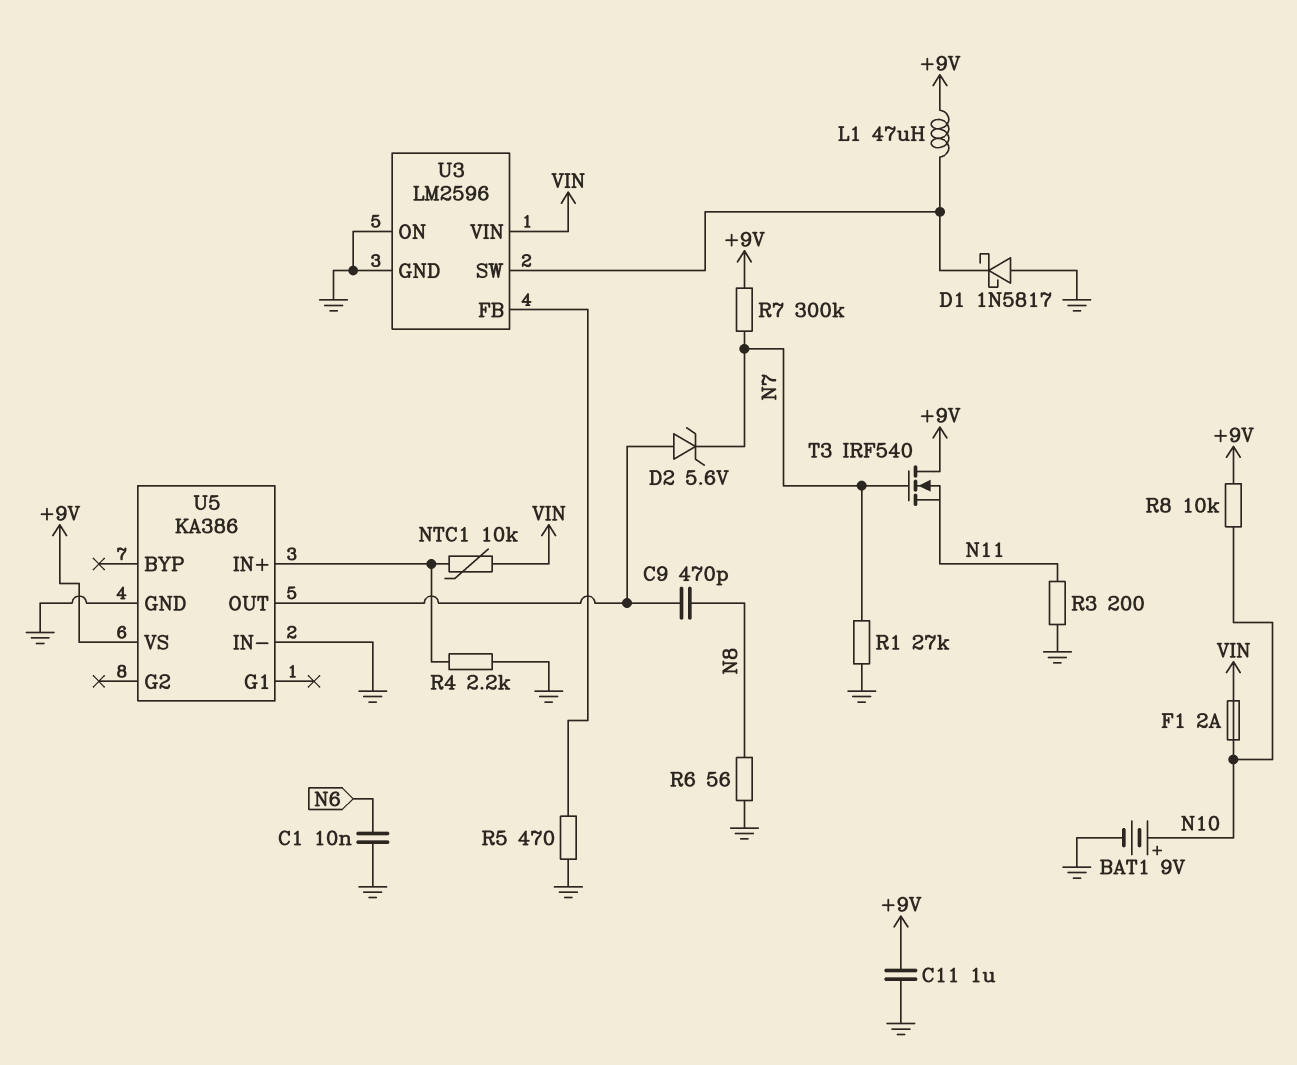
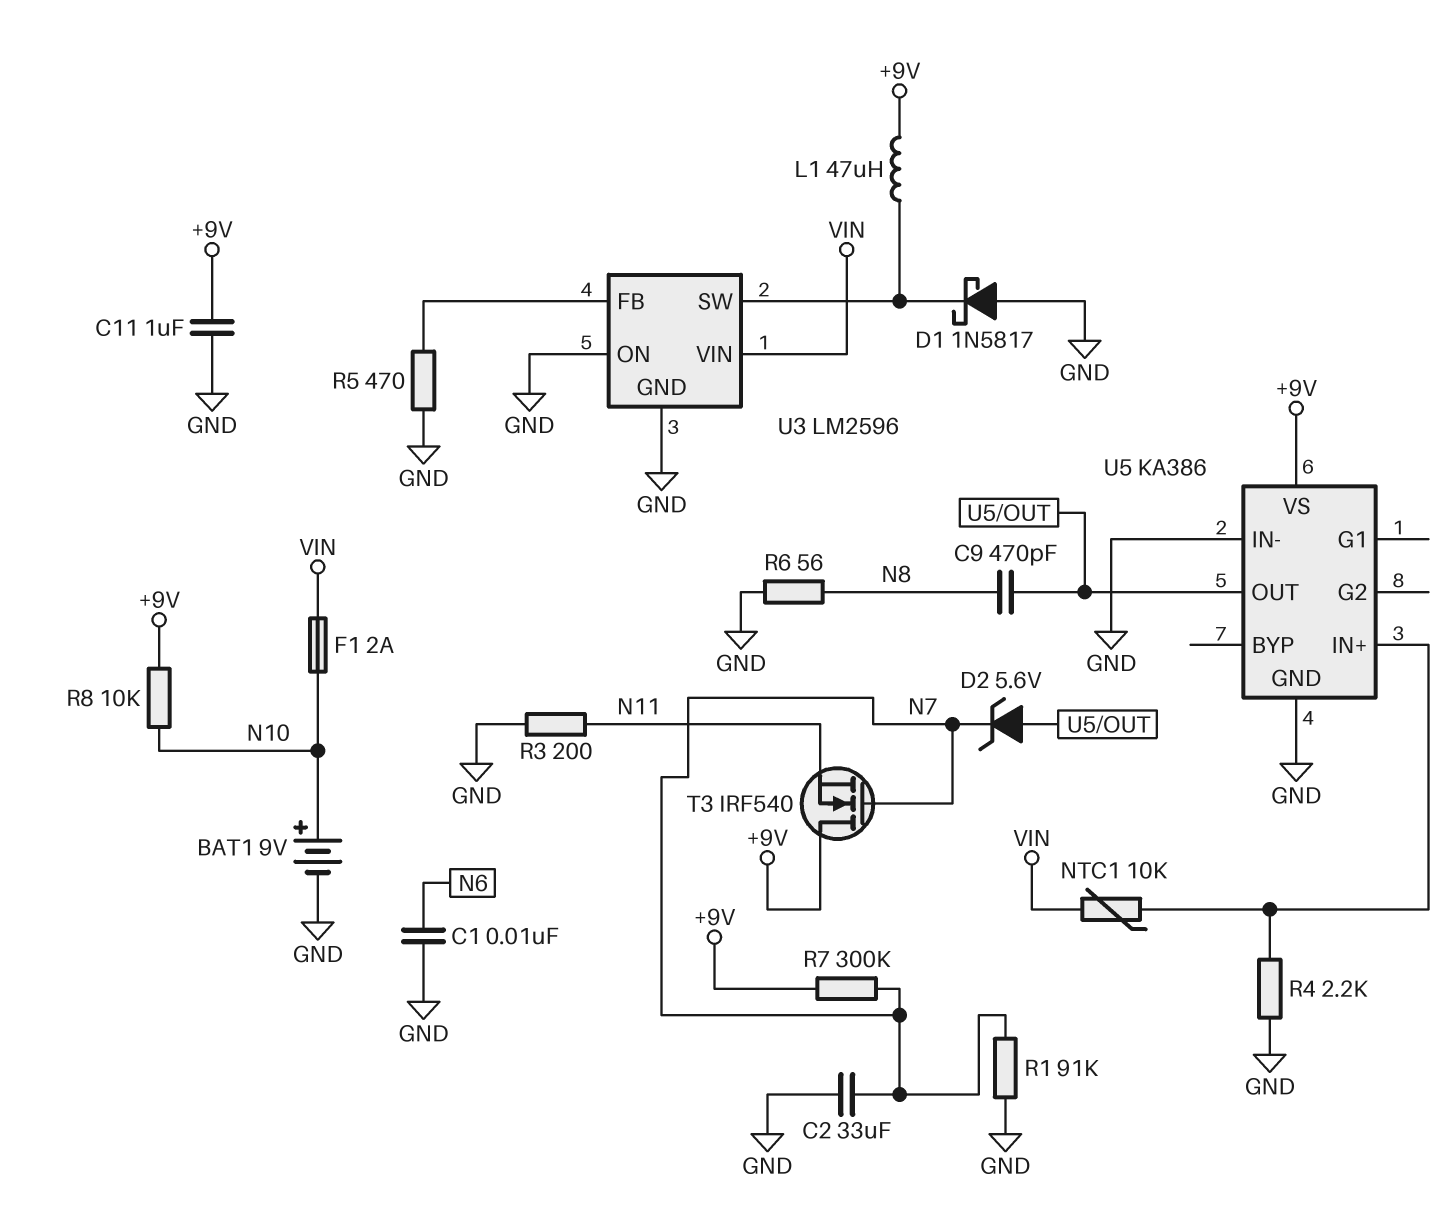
C2: none -> 33uF (GND, N7)
R1: 27k (GND, N7) -> 91k (GND, N7)

